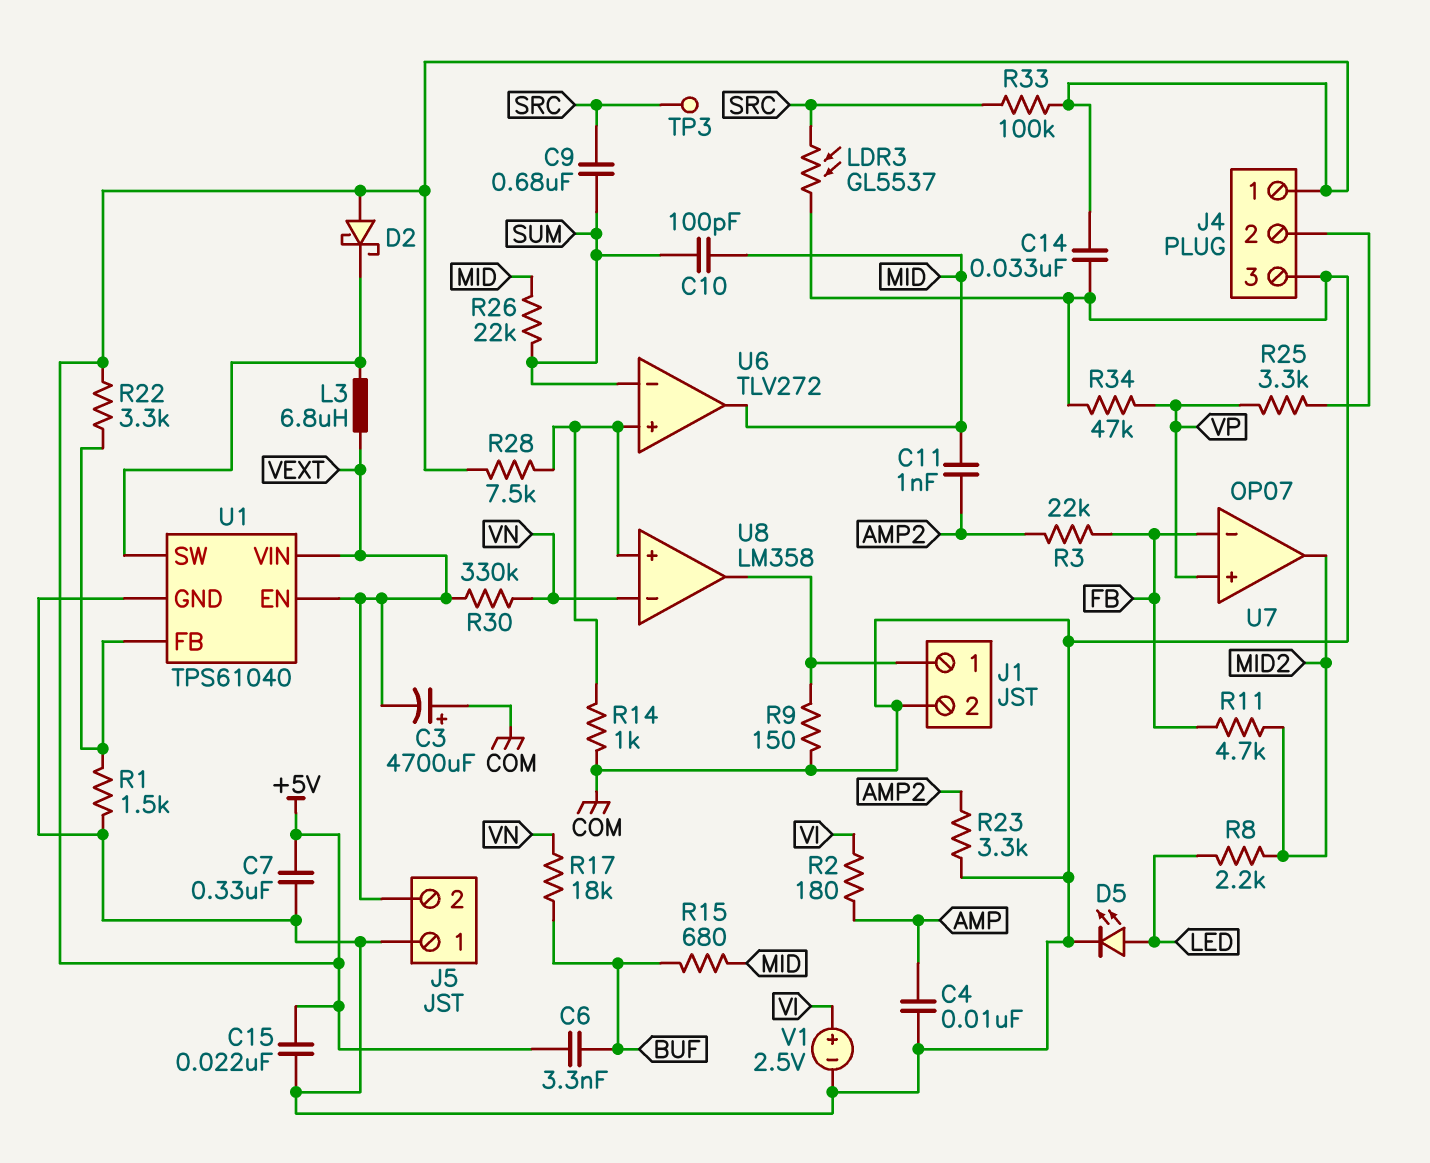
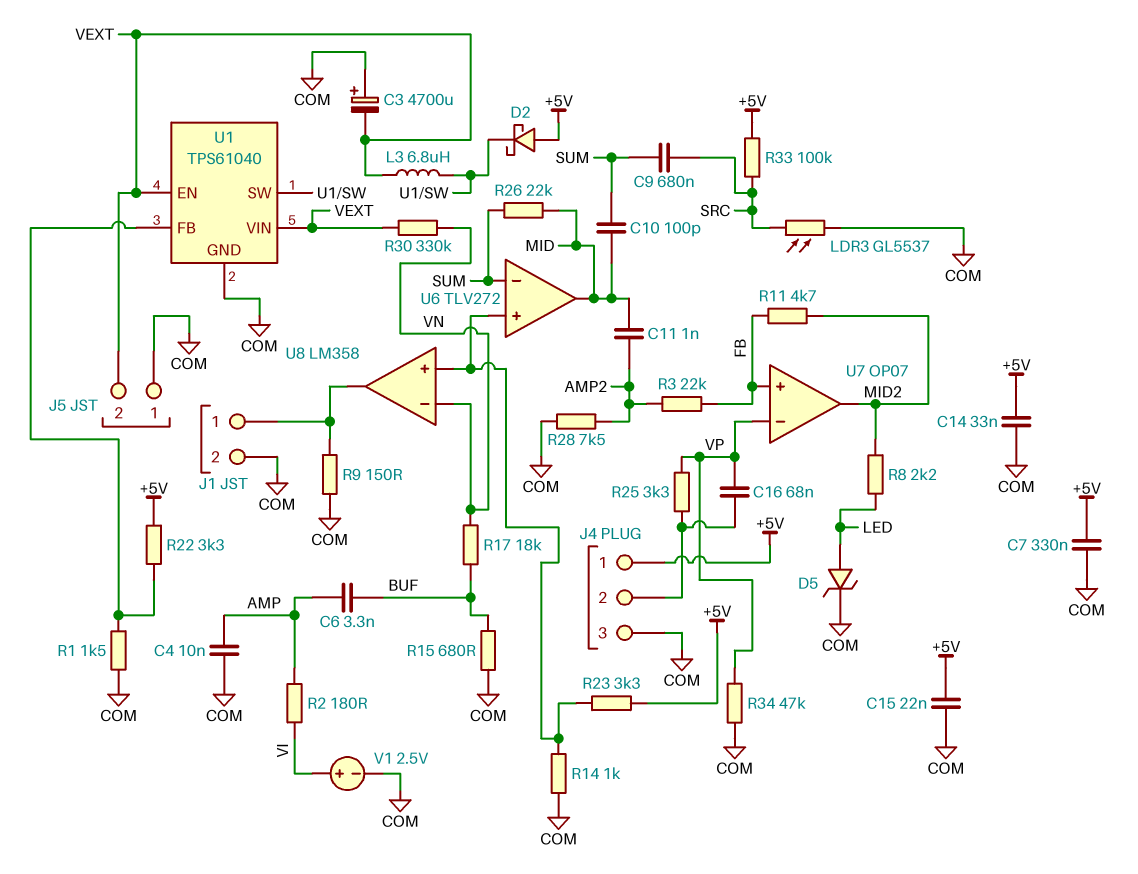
C6: 3.3nF (+5V, BUF) -> 3.3nF (AMP, BUF)
C16: none -> 68nF (J4/2, VP)
D5: LED (A LED, K COM) -> zener (A LED, K COM)
R15: 680 (BUF, MID) -> 680 (BUF, COM)
R23: 3.3k (AMP2, COM) -> 3.3k (+5V, U6/in+)
R28: 7.5k (+5V, U6/in+) -> 7.5k (AMP2, COM)
TP3: test point (SRC) -> none
U7 pin in+: VP -> FB
U7 pin in-: FB -> VP

